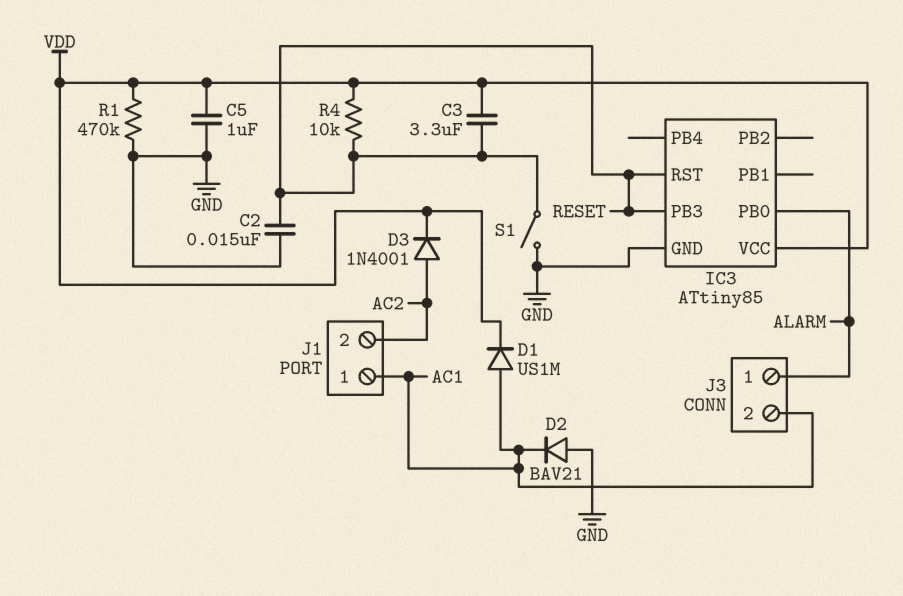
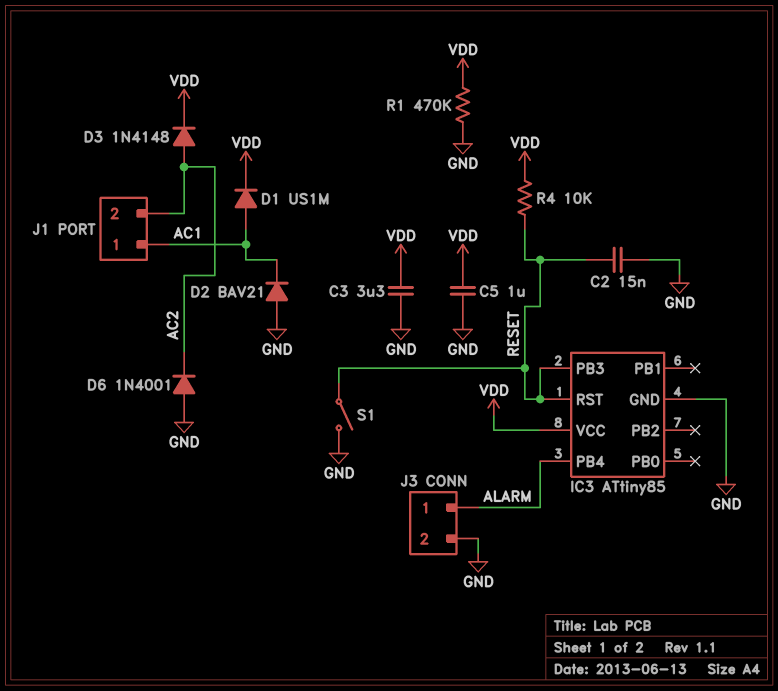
C3: 3.3uF (RESET, VDD) -> 3.3uF (GND, VDD)
D3: diode 1N4001 (A AC2, K VDD) -> diode 1N4148 (A AC2, K VDD)
D6: none -> diode 1N4001 (A GND, K AC2)
IC3 pin PB0: ALARM -> none
IC3 pin PB4: none -> ALARM
J3 pin 2: AC1 -> GND

